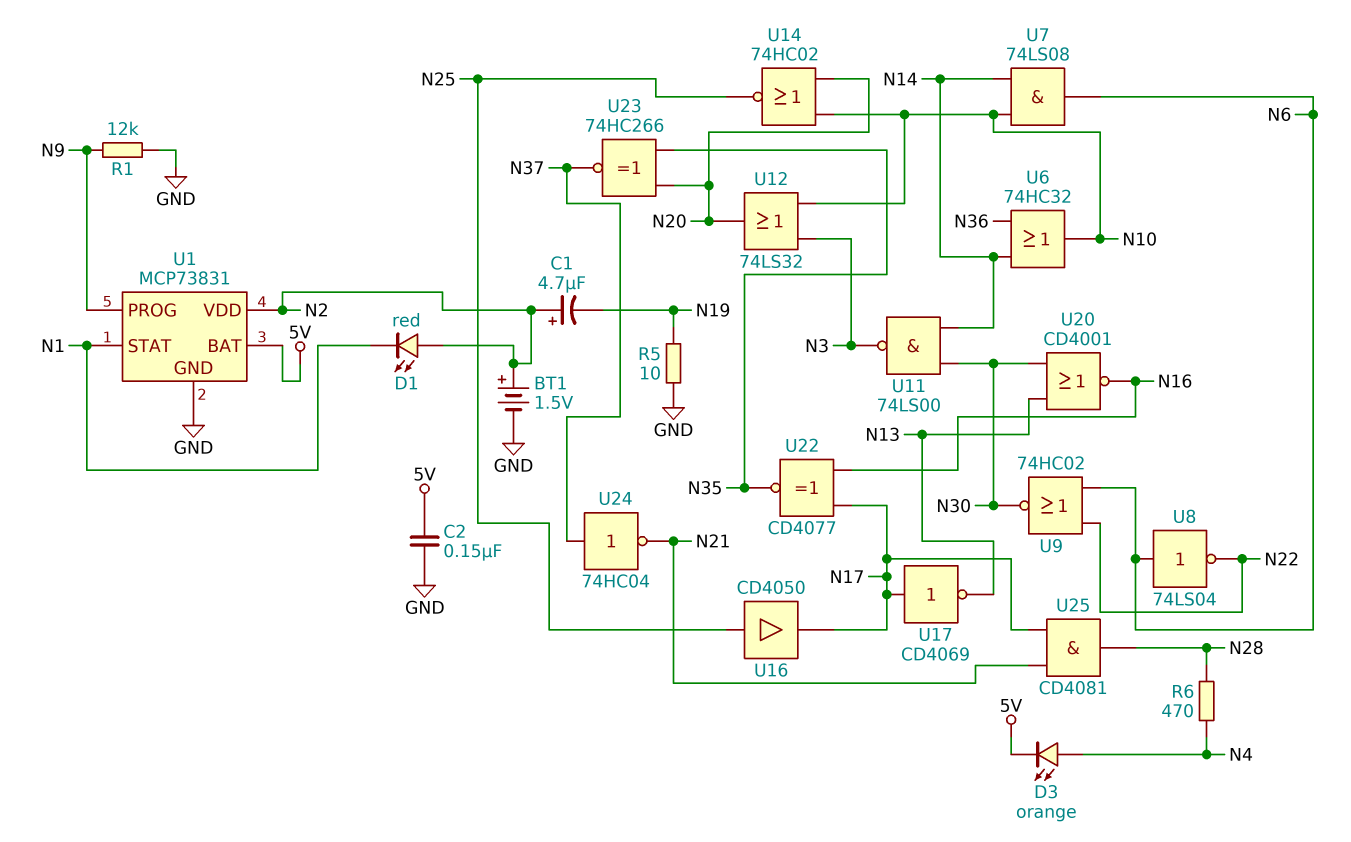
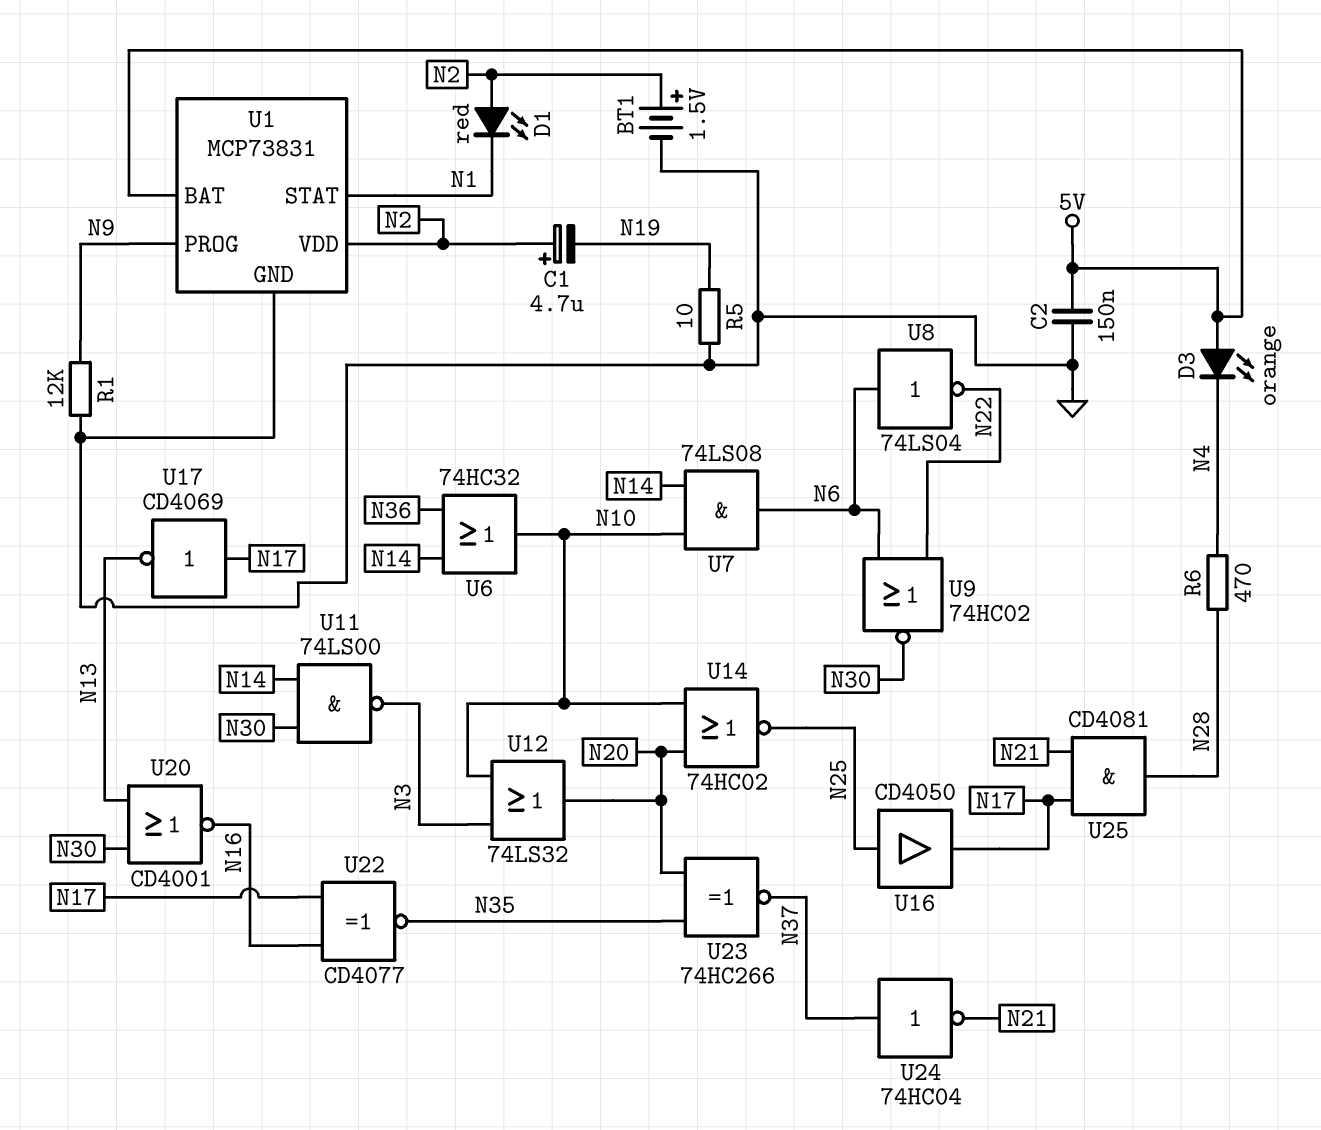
D3: LED orange (A N4, K 5V) -> LED orange (A 5V, K N4)

